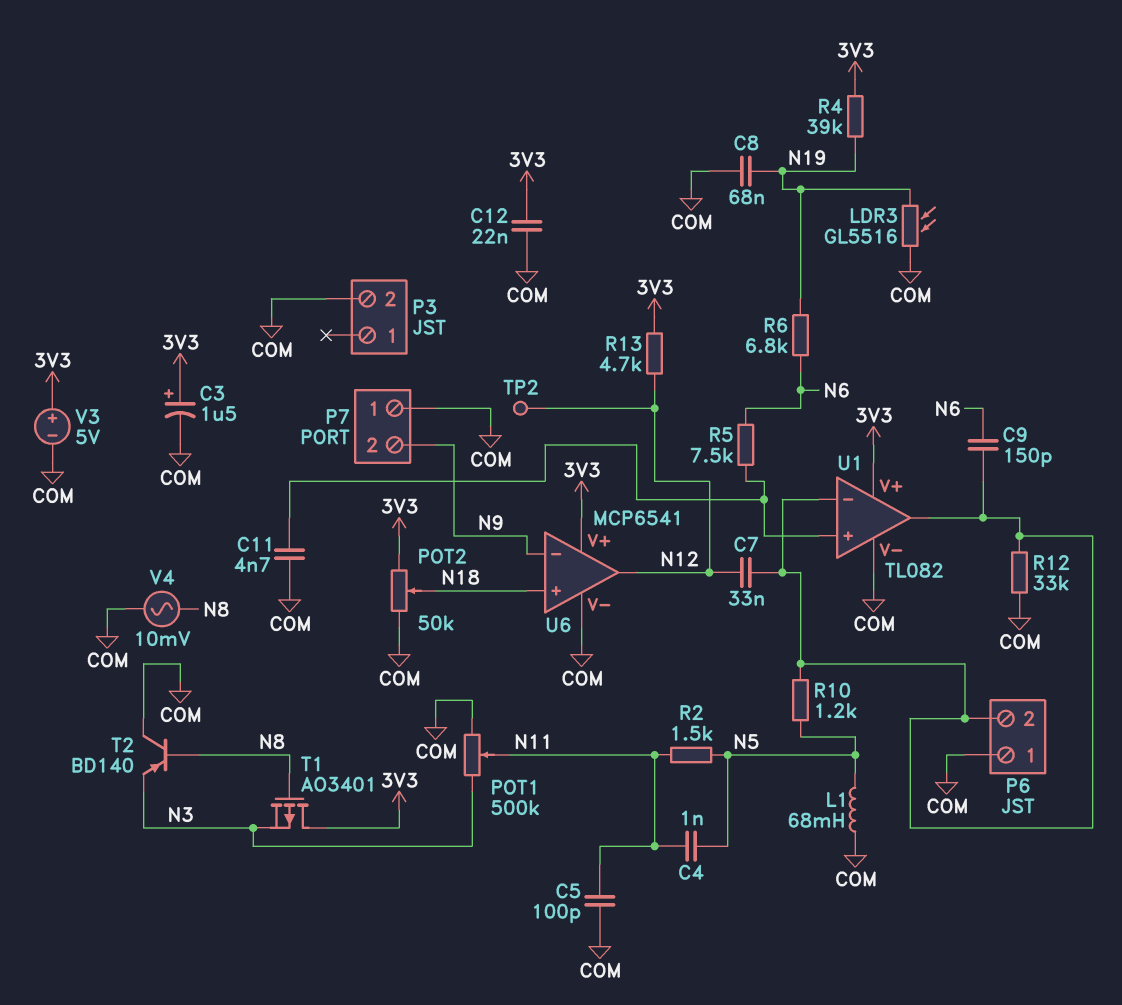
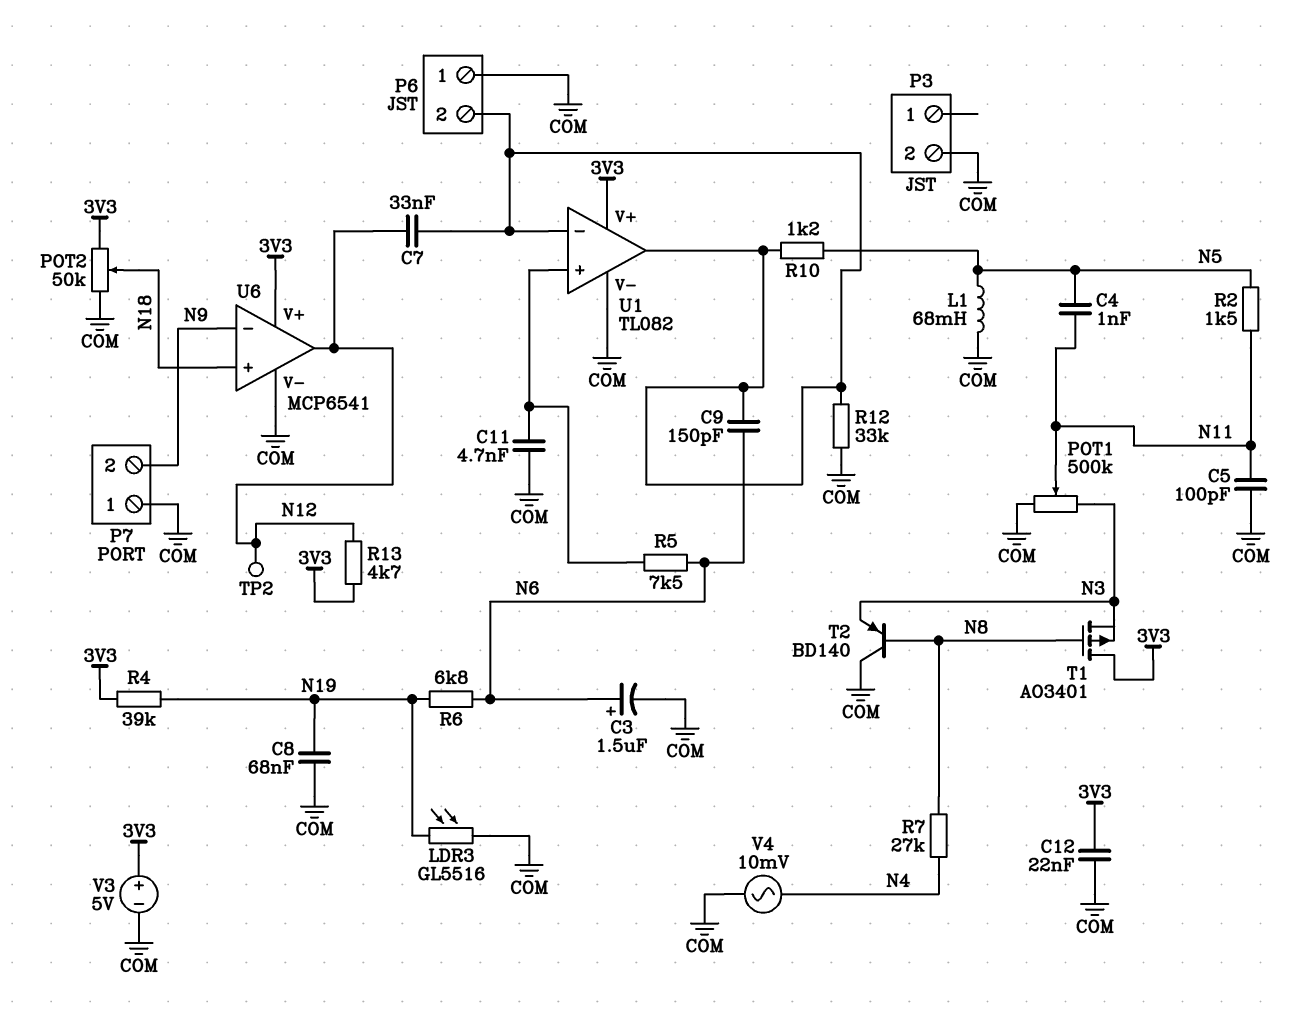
C3: 1.5uF (plus 3V3, minus COM) -> 1.5uF (plus N6, minus COM)
R7: none -> 27k (N4, N8)
V4: AC 10mV (COM, N8) -> AC 10mV (COM, N4)

